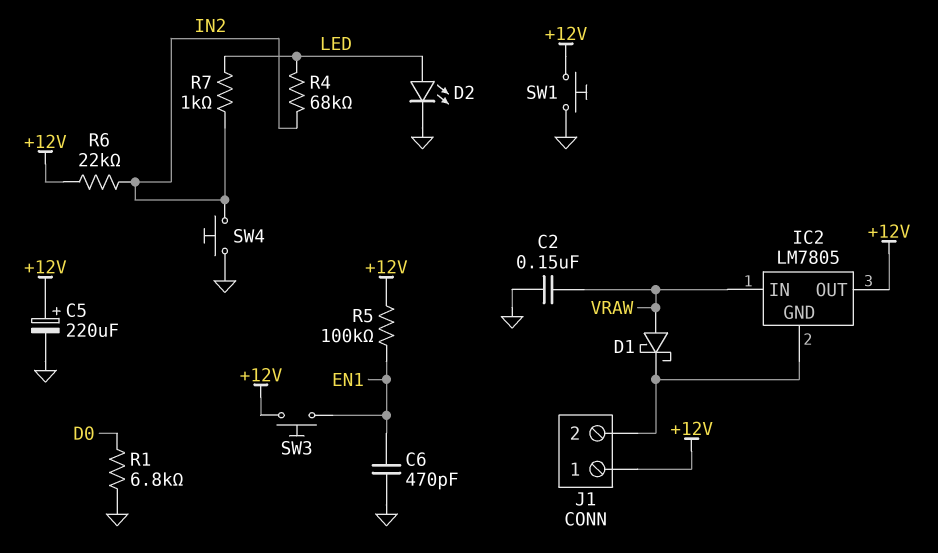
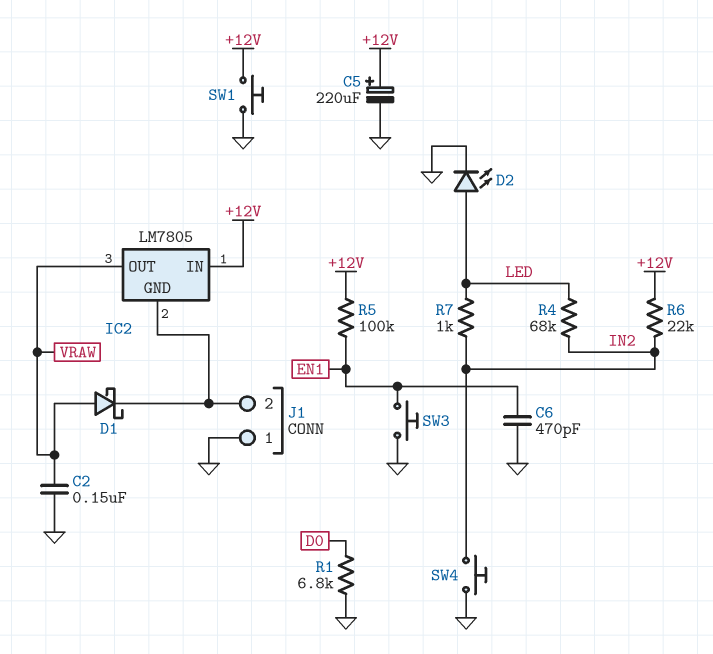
IC2 pin IN: VRAW -> +12V
IC2 pin OUT: +12V -> VRAW
J1 pin 1: +12V -> GND
SW3: button (+12V, EN1) -> button (EN1, GND)

